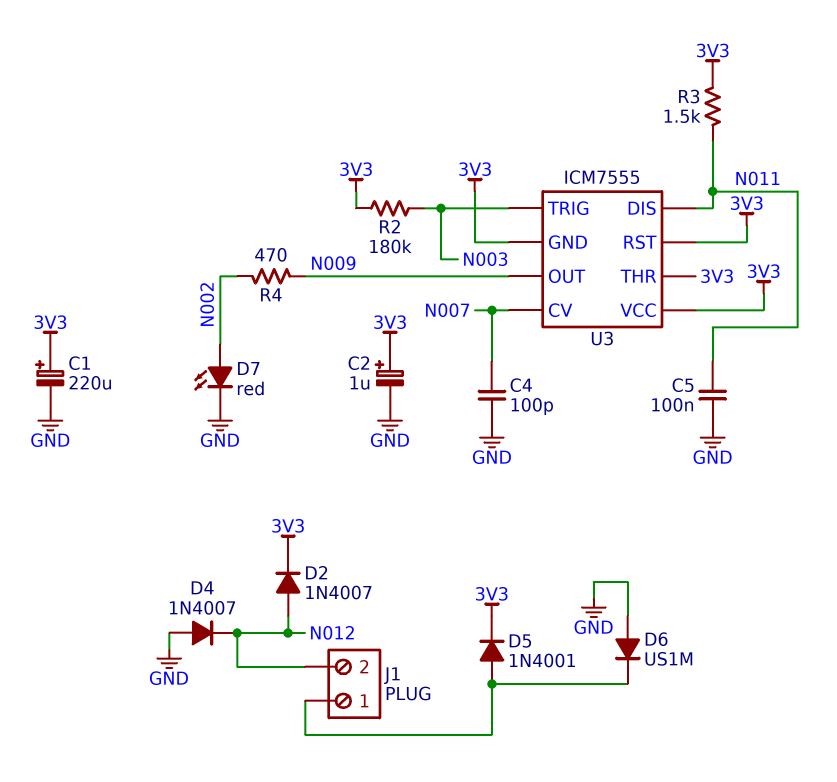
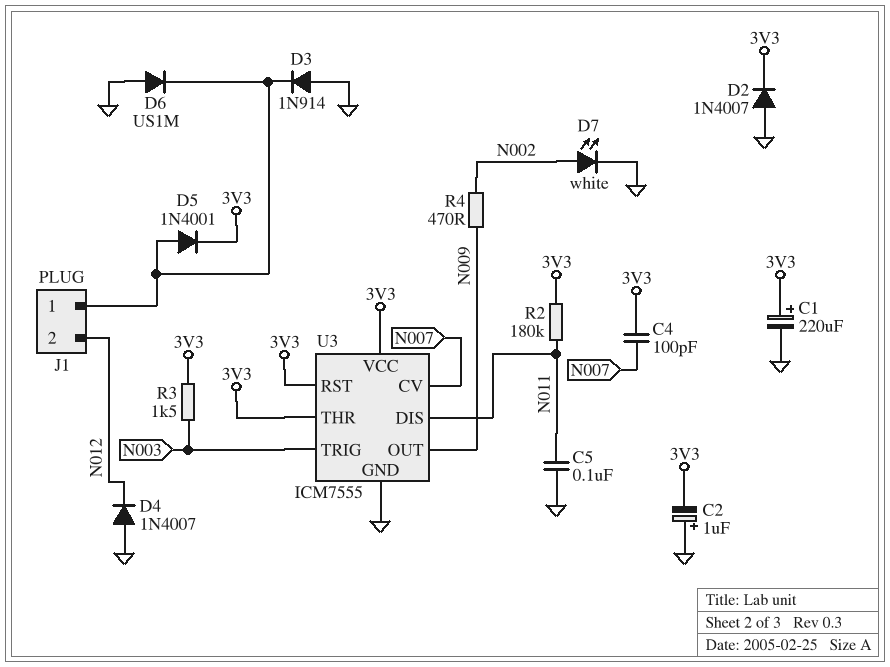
C2: 1uF (plus 3V3, minus GND) -> 1uF (plus GND, minus 3V3)
C4: 100pF (GND, N007) -> 100pF (3V3, N007)
D2: diode 1N4007 (A N012, K 3V3) -> diode 1N4007 (A GND, K 3V3)
D3: none -> diode 1N914 (A GND, K J1/1)
D7: LED red (A N002, K GND) -> LED white (A N002, K GND)
R2: 180k (3V3, N003) -> 180k (3V3, N011)
R3: 1.5k (3V3, N011) -> 1.5k (3V3, N003)
U3 pin GND: 3V3 -> GND

